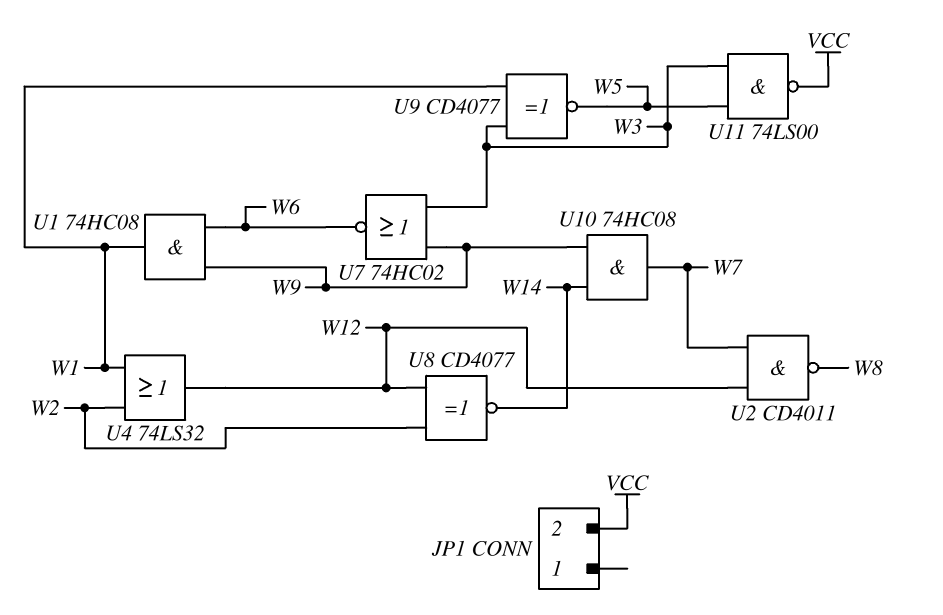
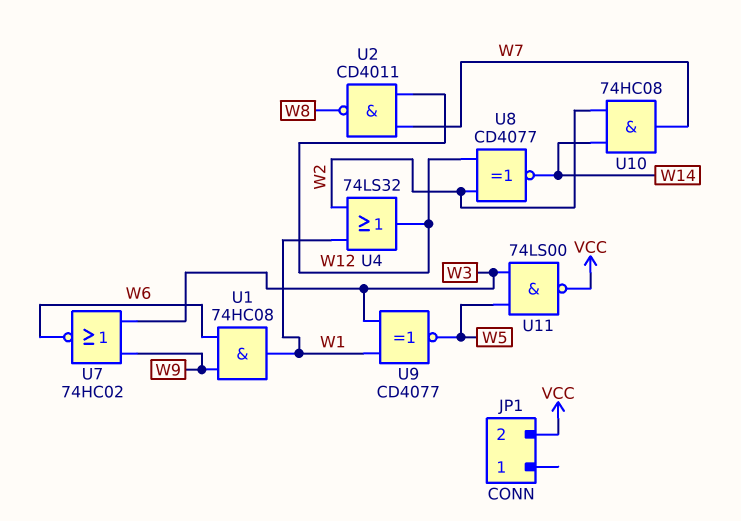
U10: AND 74HC08 (in W9, in W14, out W7) -> AND 74HC08 (in W2, in W14, out W7)

